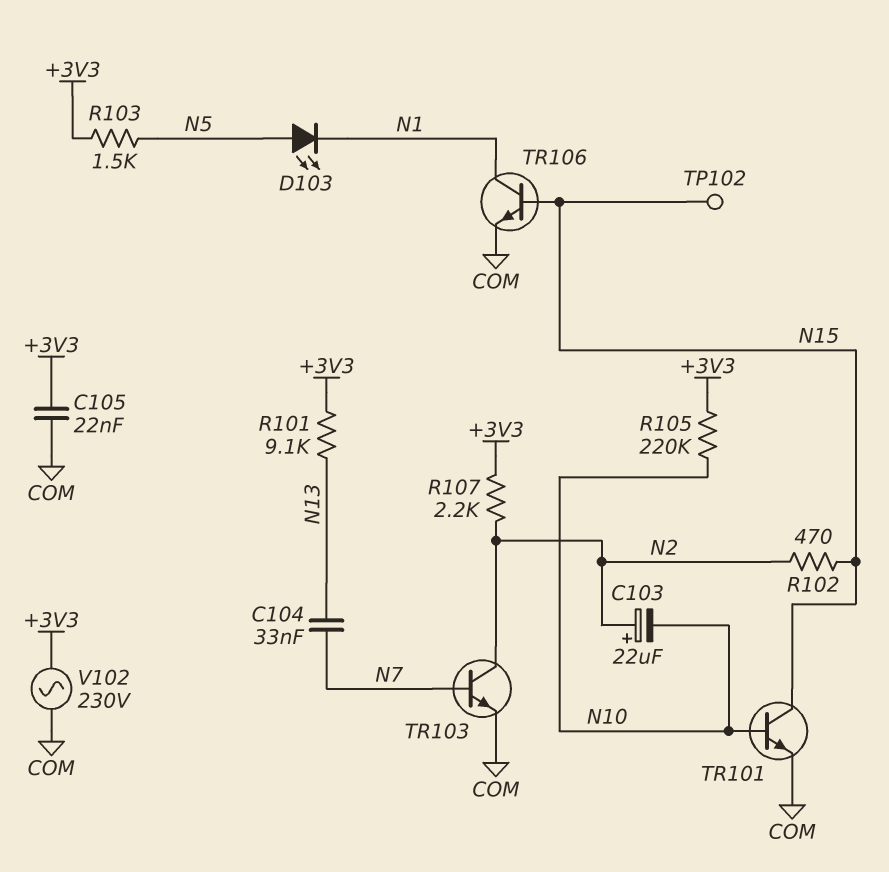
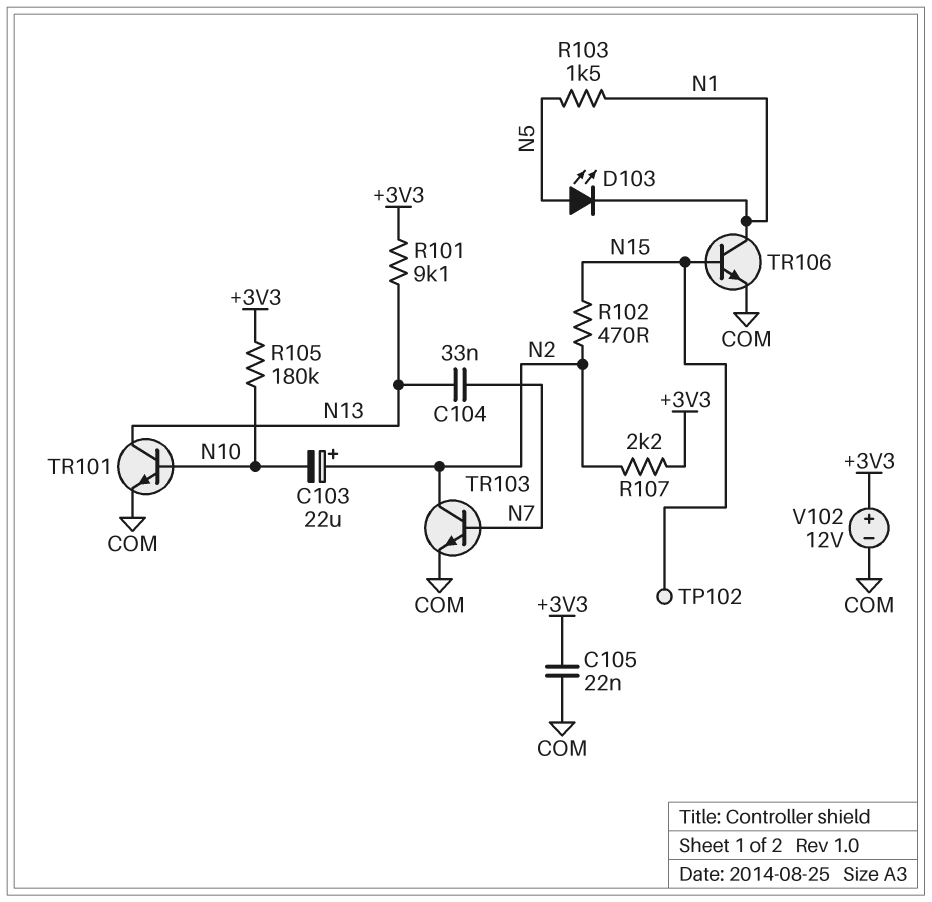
R103: 1.5k (+3V3, N5) -> 1.5k (N1, N5)
R105: 220k (+3V3, N10) -> 180k (+3V3, N10)
TR101: NPN (B N10, C N15, E COM) -> NPN (B N10, C N13, E COM)
V102: AC 230V (+3V3, COM) -> 12V (plus +3V3, minus COM)

